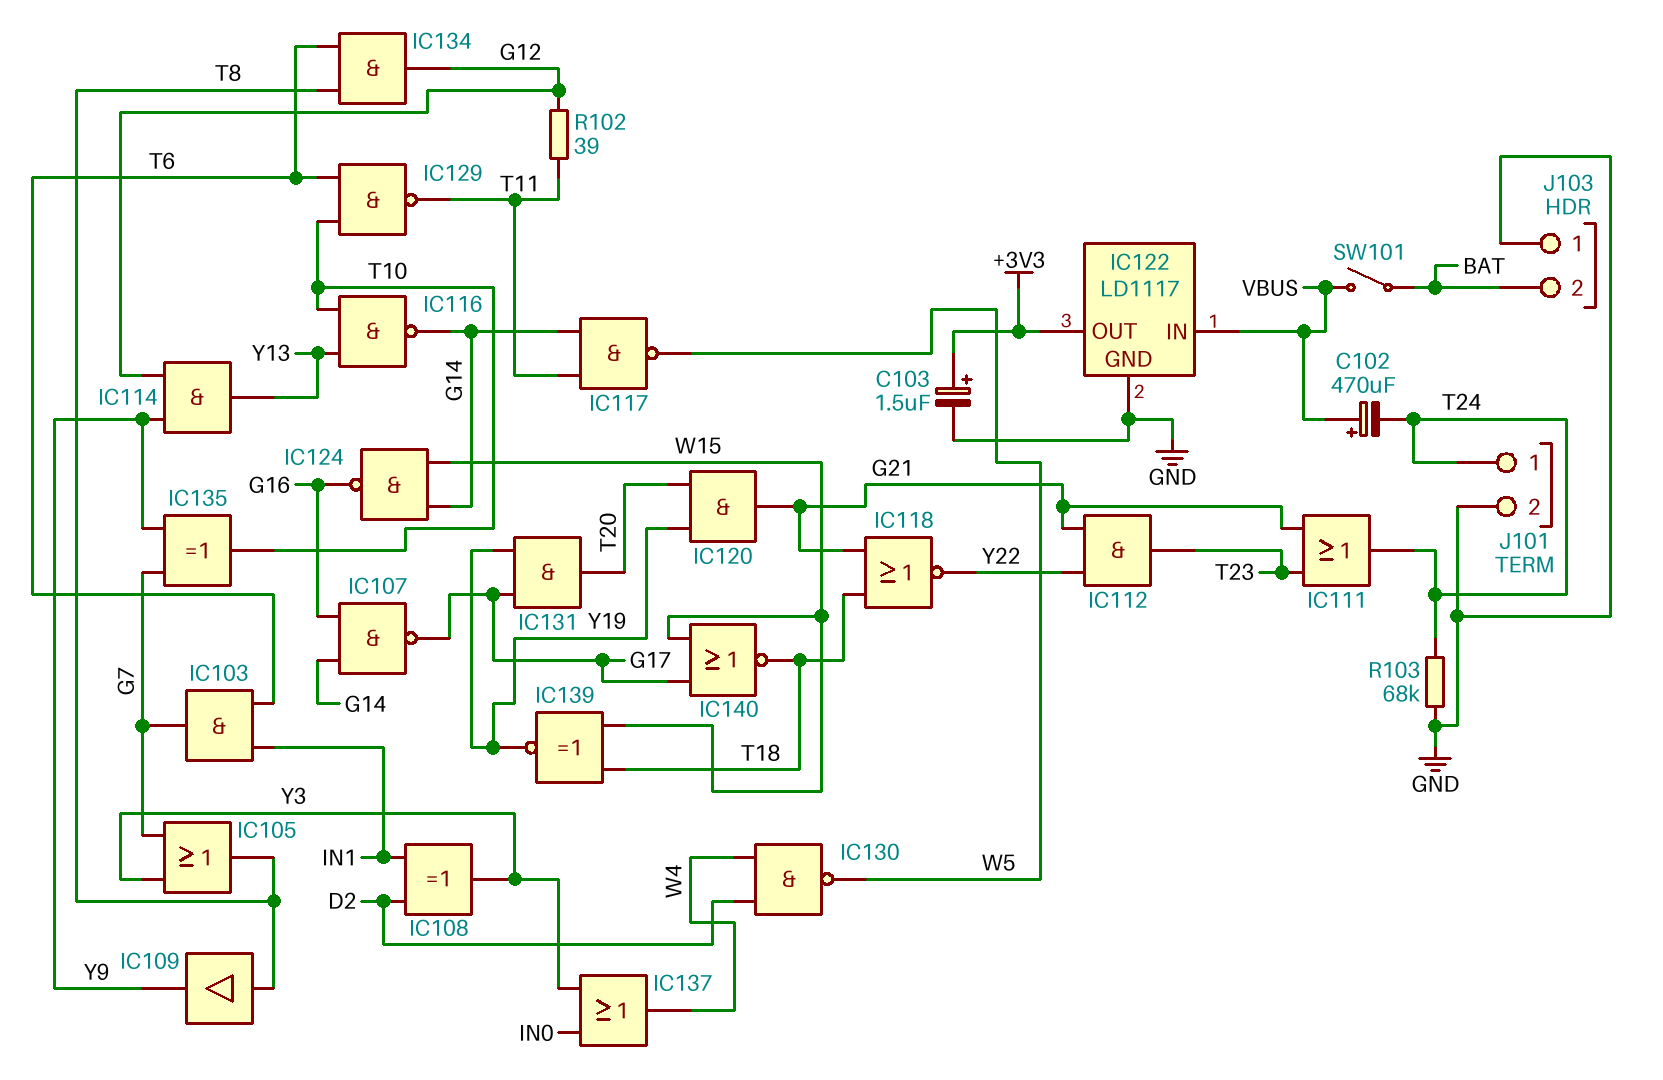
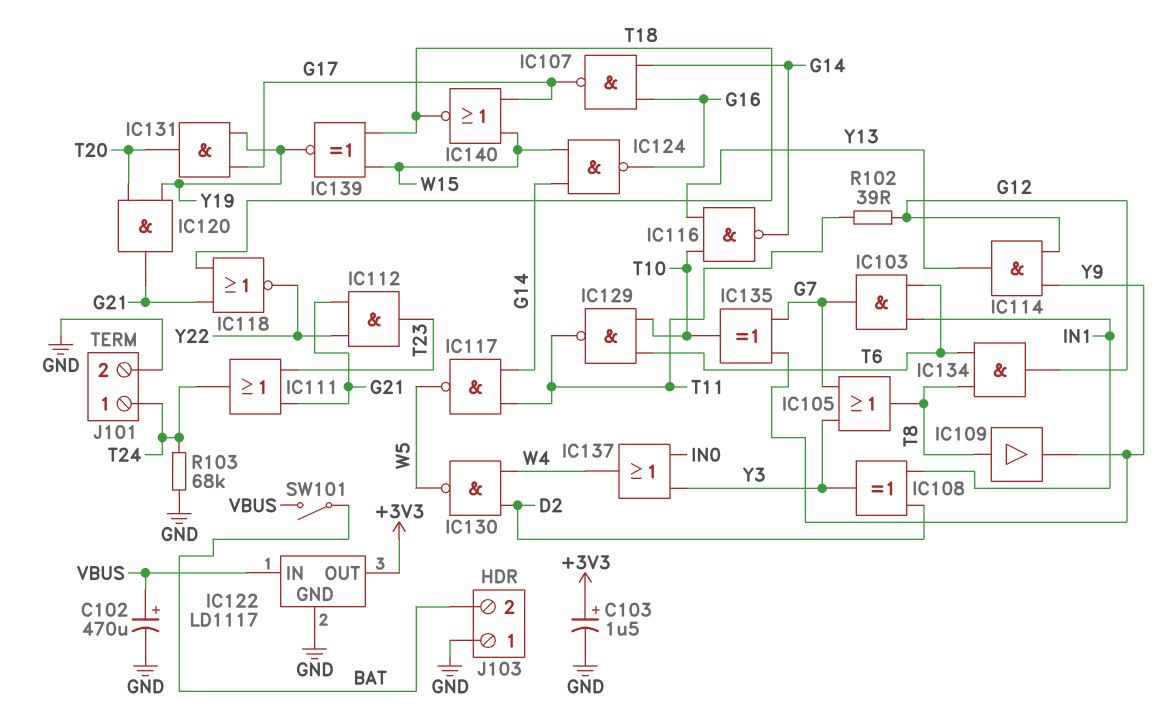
C102: 470uF (plus VBUS, minus T24) -> 470uF (plus VBUS, minus GND)

